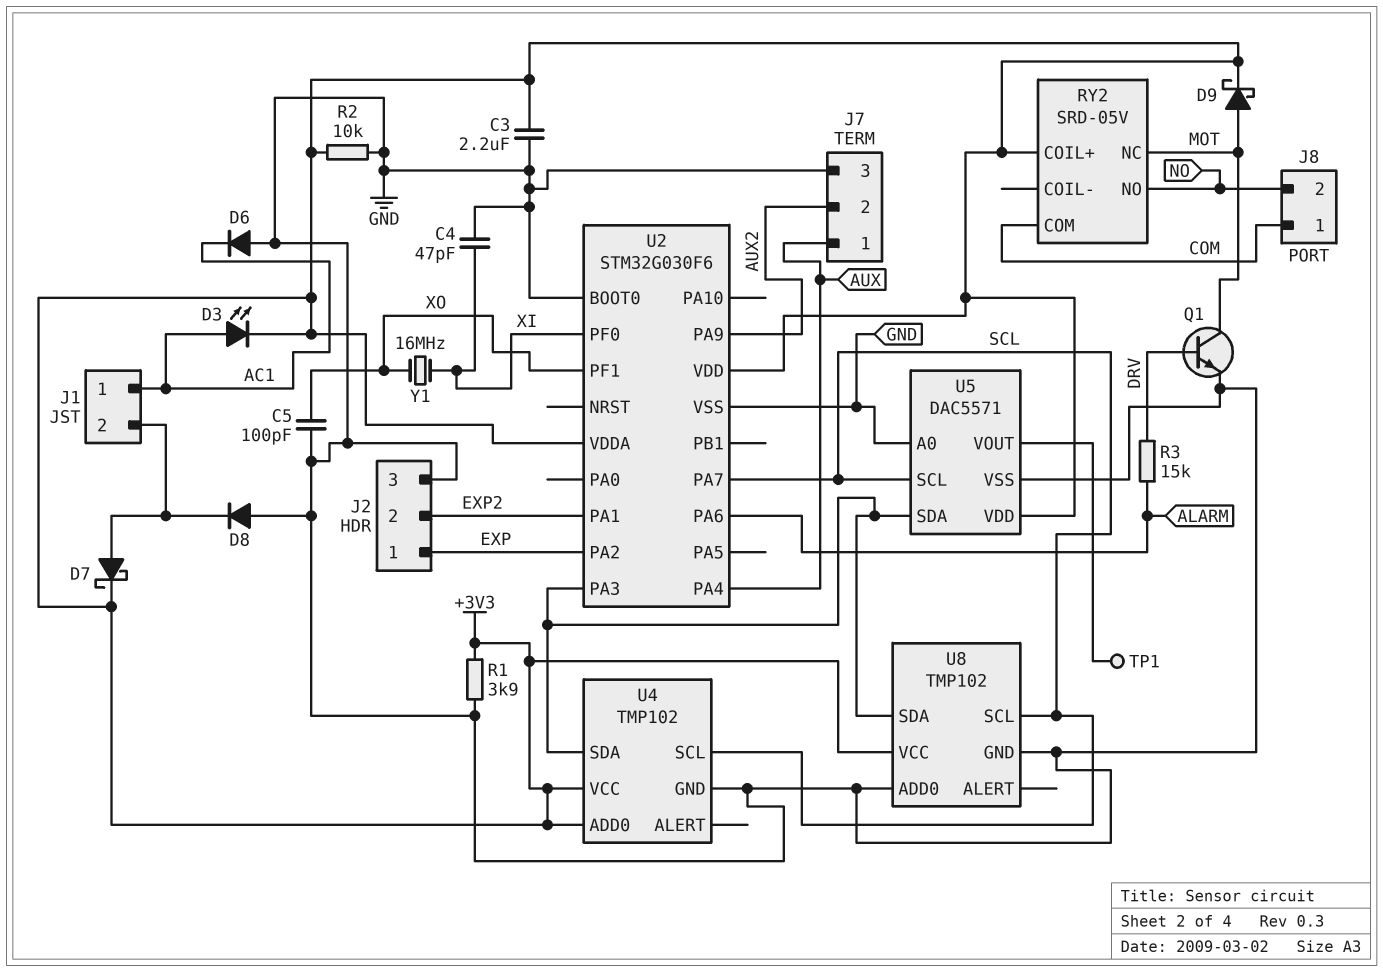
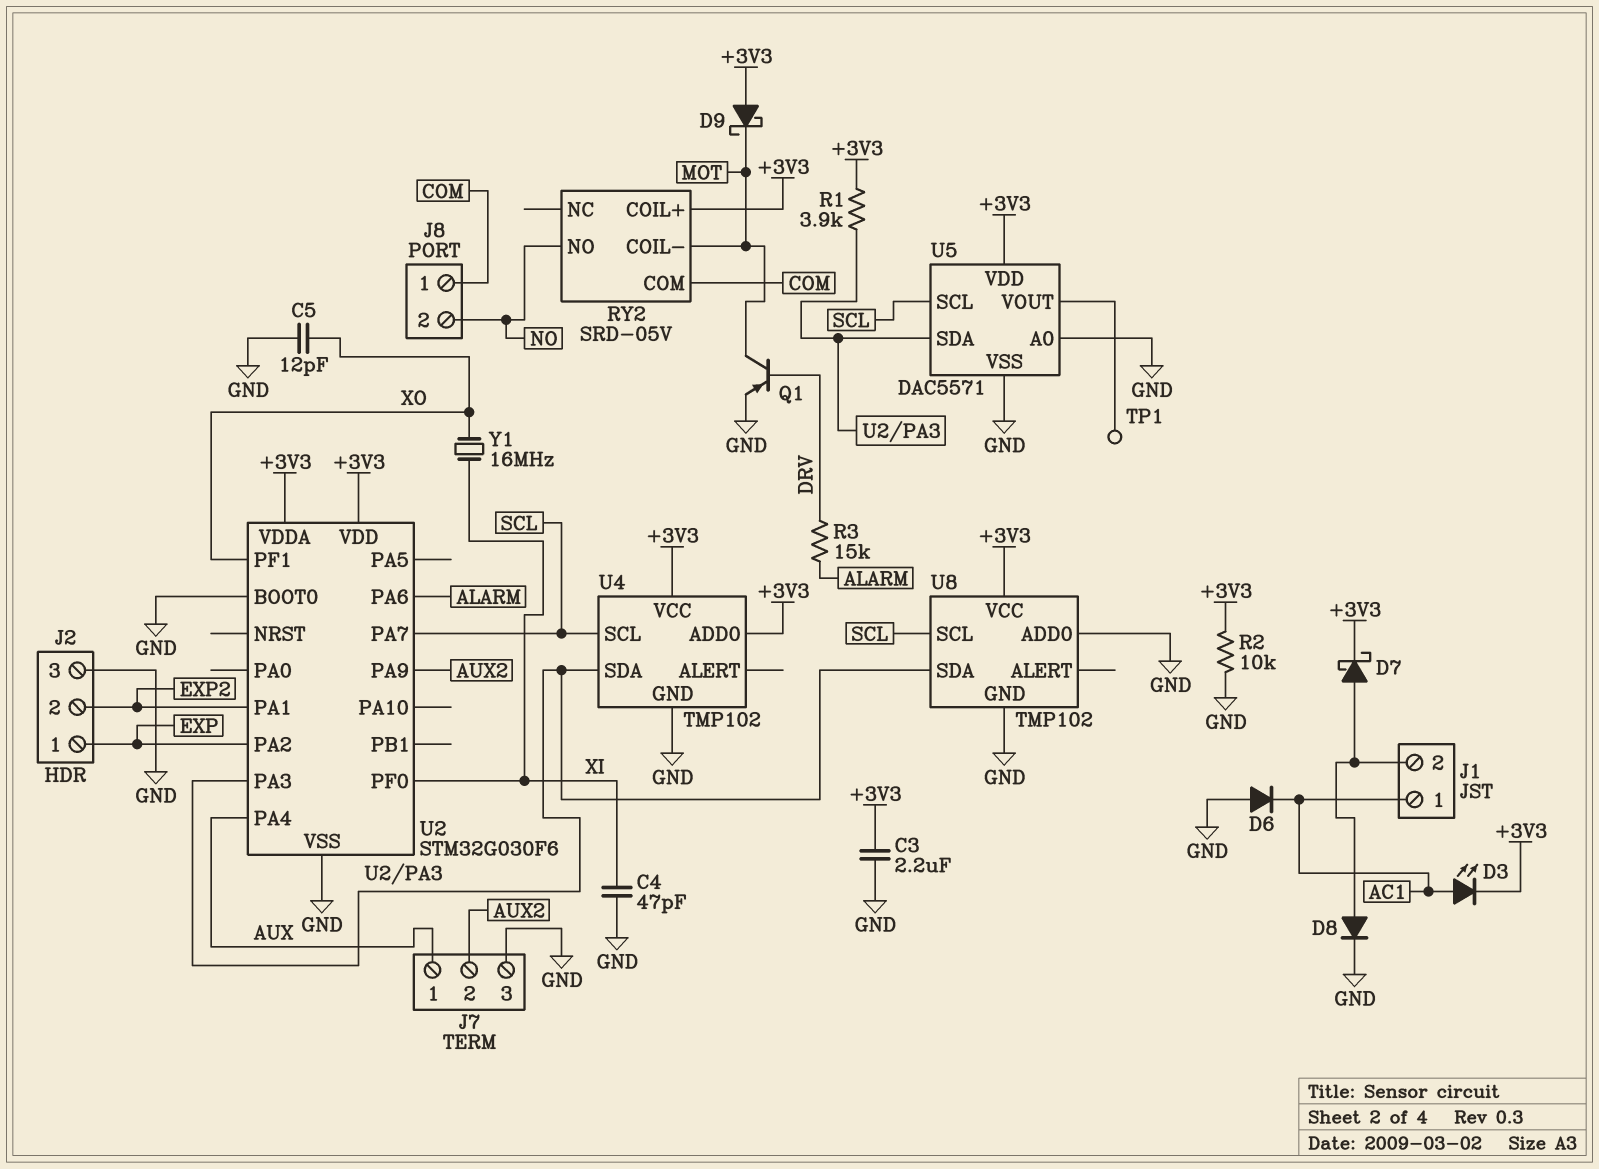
C5: 100pF (GND, XO) -> 12pF (GND, XO)
D8: diode (A GND, K J1/2) -> diode (A J1/2, K GND)
D9: schottky (A MOT, K +3V3) -> schottky (A +3V3, K MOT)
Q1: NPN (B DRV, C MOT, E GND) -> PNP (B DRV, C MOT, E GND)
R1: 3.9k (+3V3, GND) -> 3.9k (+3V3, U2/PA3)
RY2 pin COIL-: none -> MOT
RY2 pin NC: MOT -> none

